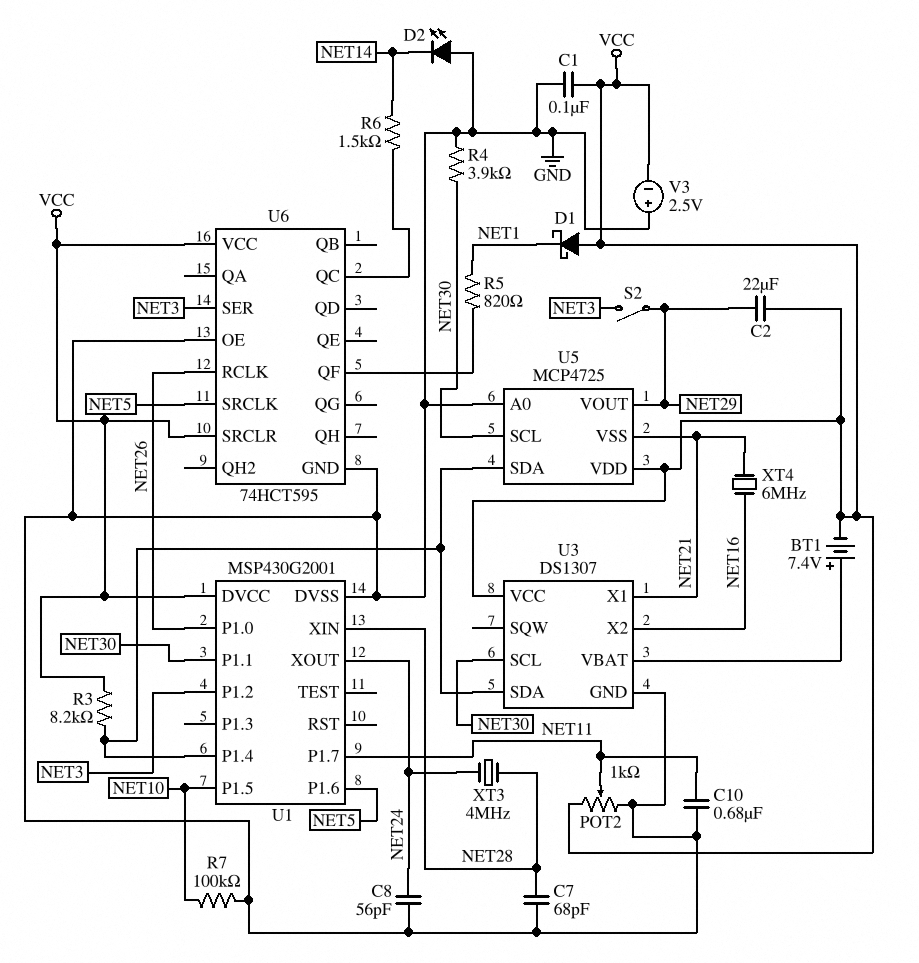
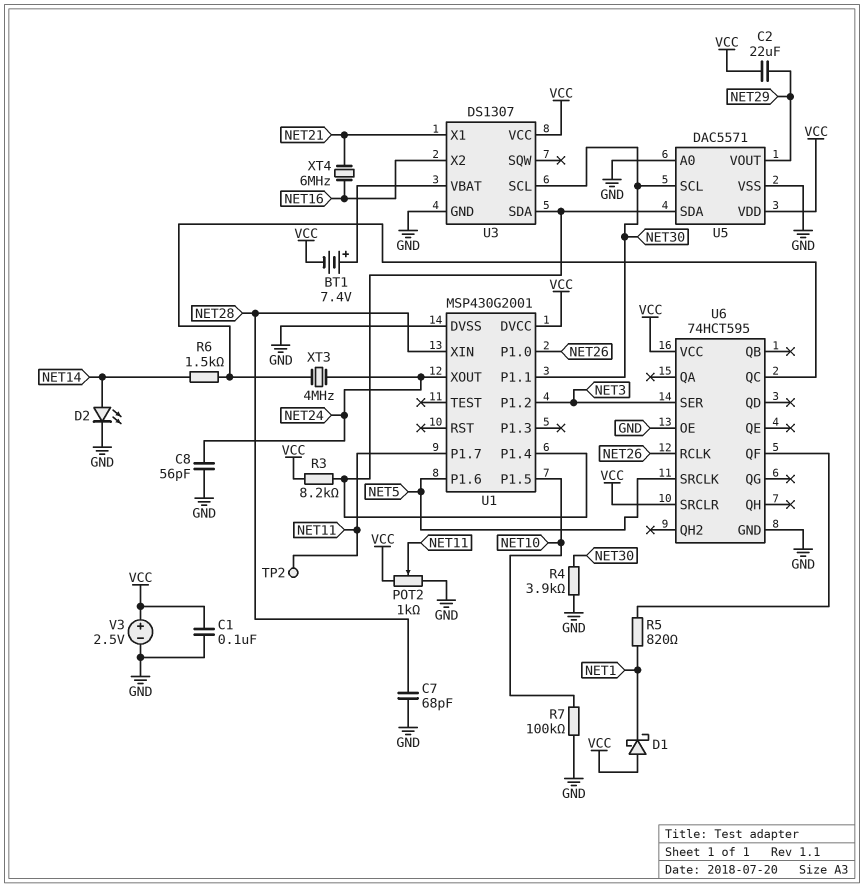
C10: 680nF (GND, NET11) -> none
D2: LED (A GND, K NET14) -> LED (A NET14, K GND)
S2: switch (NET3, NET29) -> none
TP2: none -> test point (NET11)
U5: MCP4725 -> DAC5571
U5 pin VSS: NET21 -> GND
V3: 2.5V (plus GND, minus VCC) -> 2.5V (plus VCC, minus GND)
XT3: 4MHz (NET24, NET28) -> 4MHz (NET24, U6/QC)

